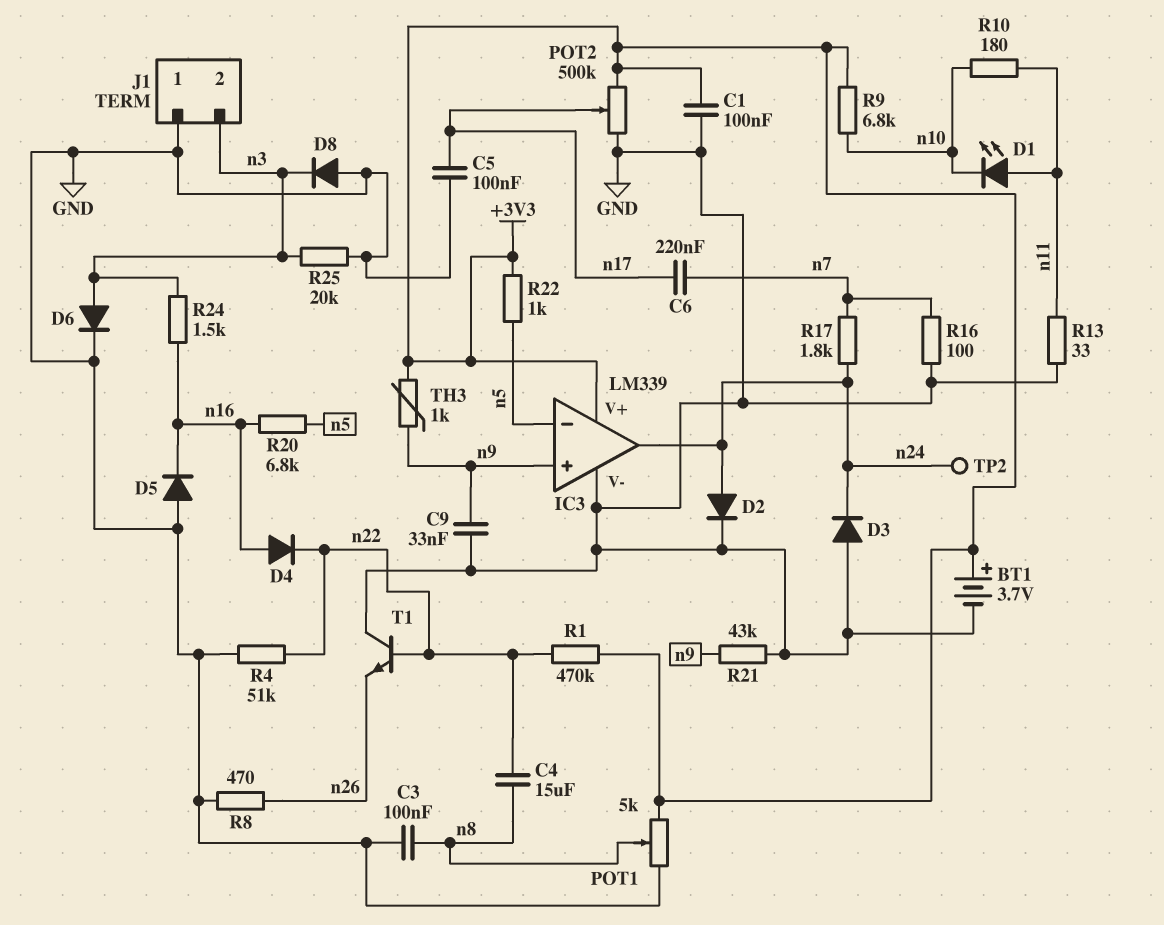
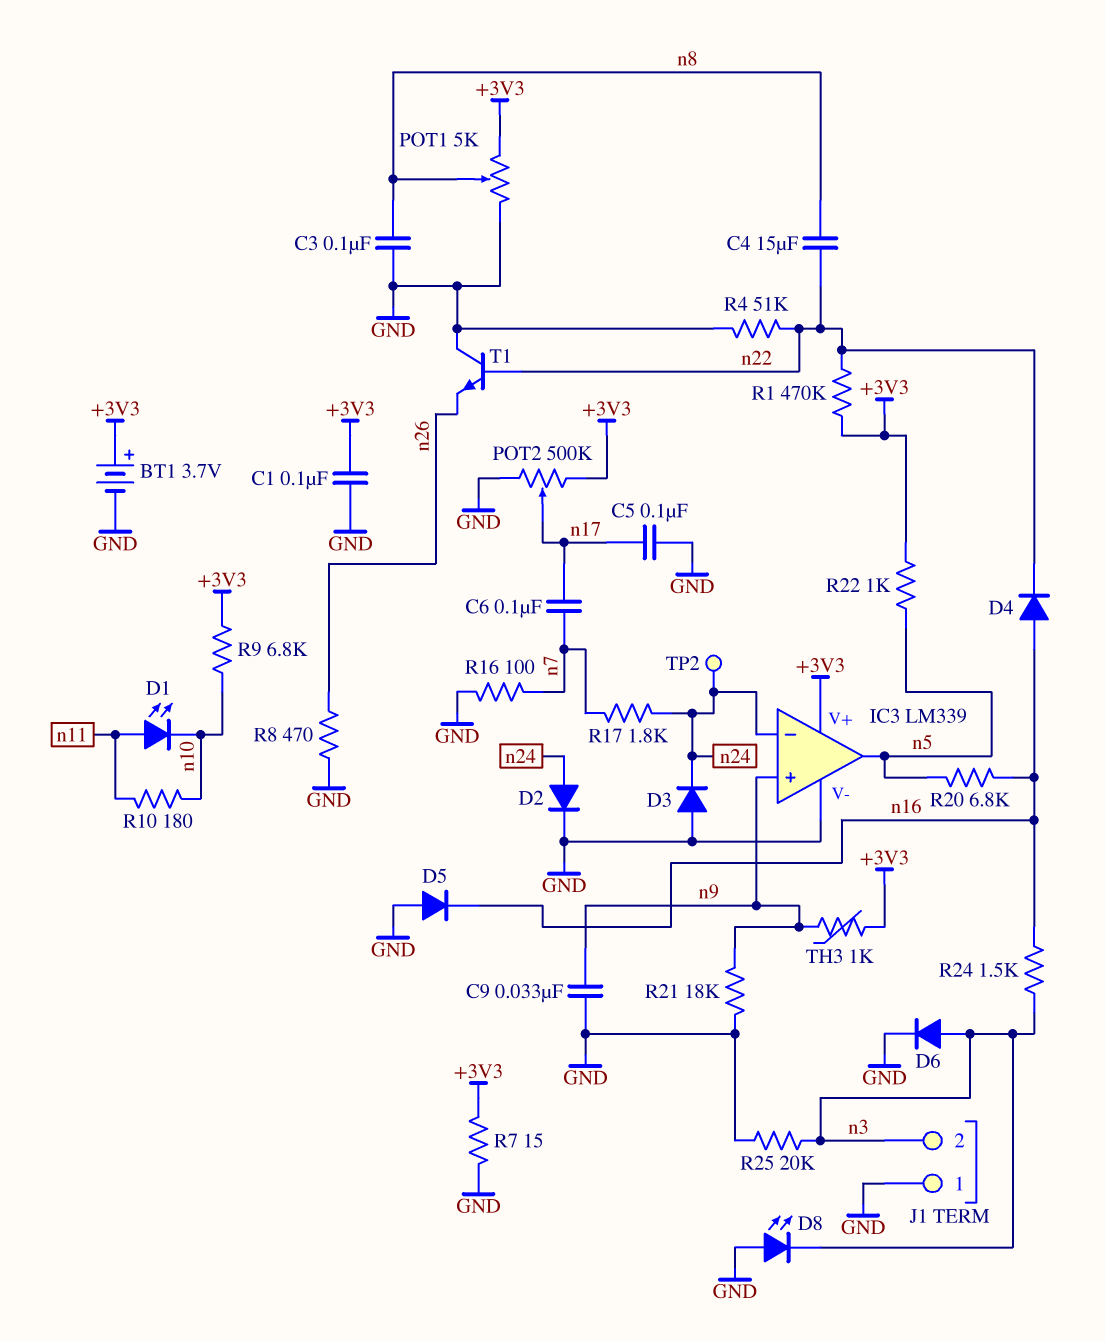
C6: 220nF (n7, n17) -> 100nF (n7, n17)
D8: diode (A GND, K n3) -> LED (A GND, K n3)
IC3 pin in-: n5 -> n24
IC3 pin out: n24 -> n5
R7: none -> 15 (+3V3, GND)
R13: 33 (GND, n11) -> none
R21: 43k (GND, n9) -> 18k (GND, n9)

